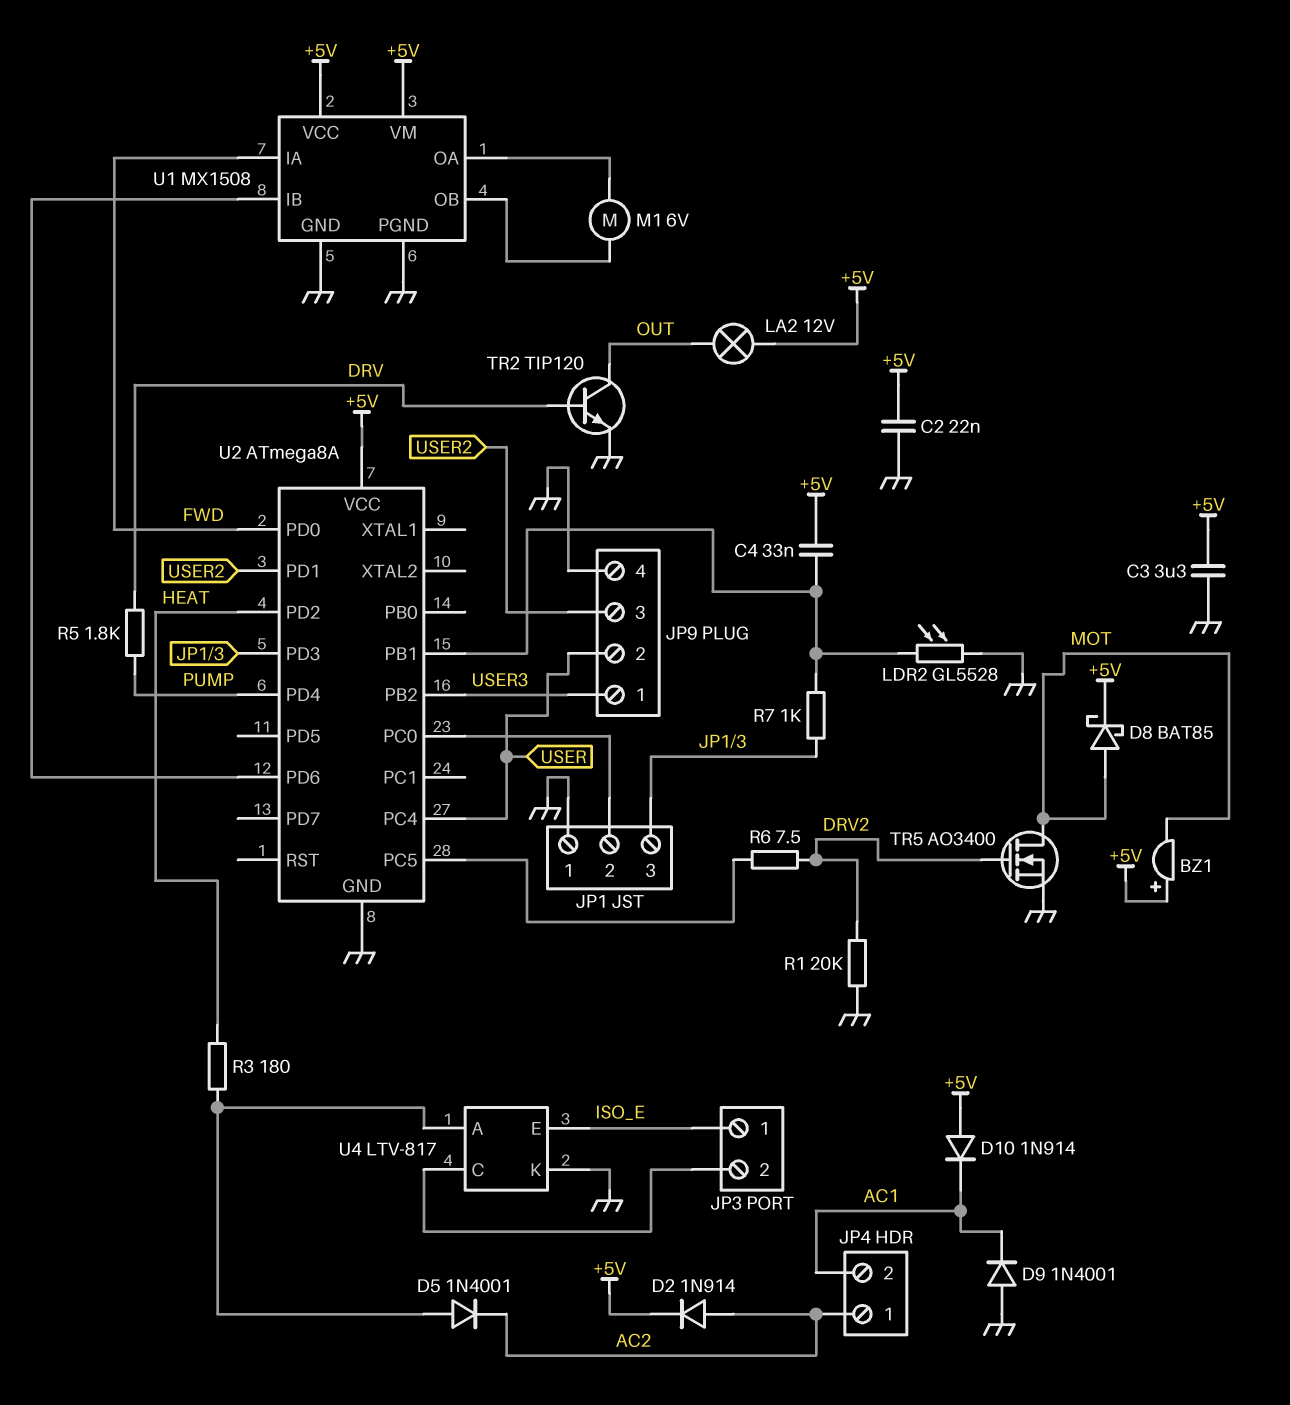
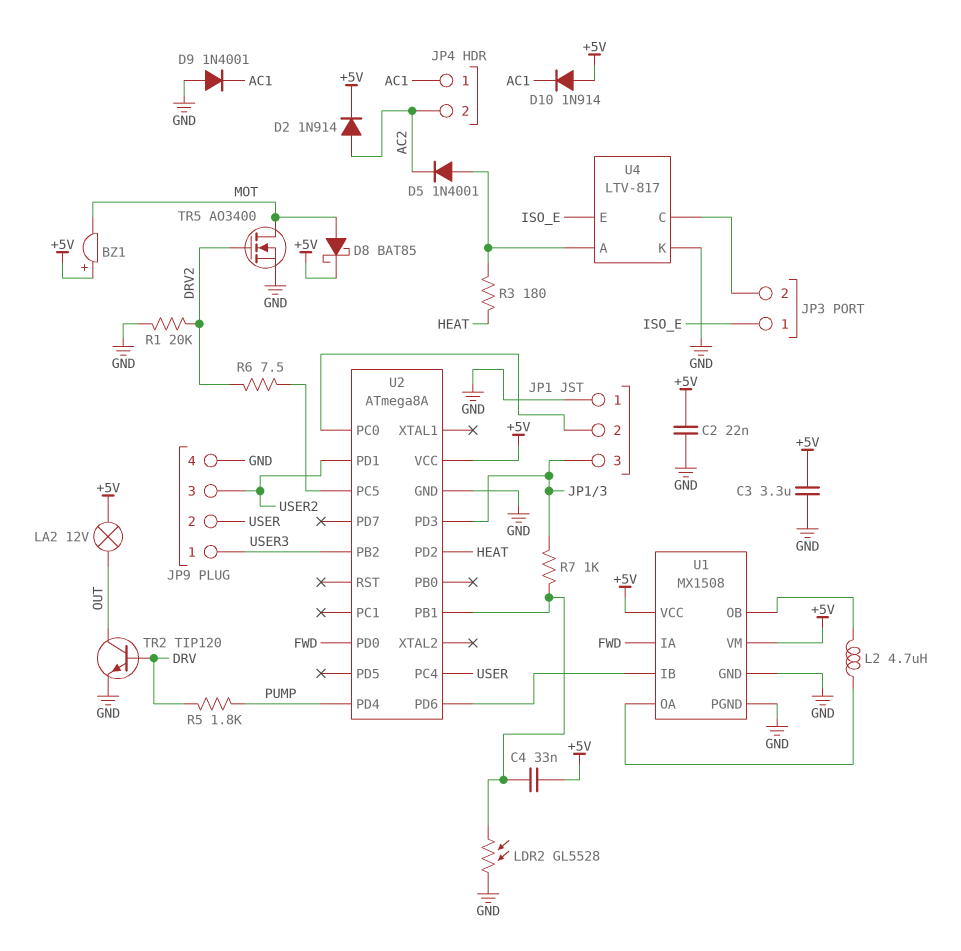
JP4 pin 1: AC2 -> AC1
JP4 pin 2: AC1 -> AC2
L2: none -> 4.7uH (U1/OA, U1/OB)
M1: motor 6V (U1/OA, U1/OB) -> none

